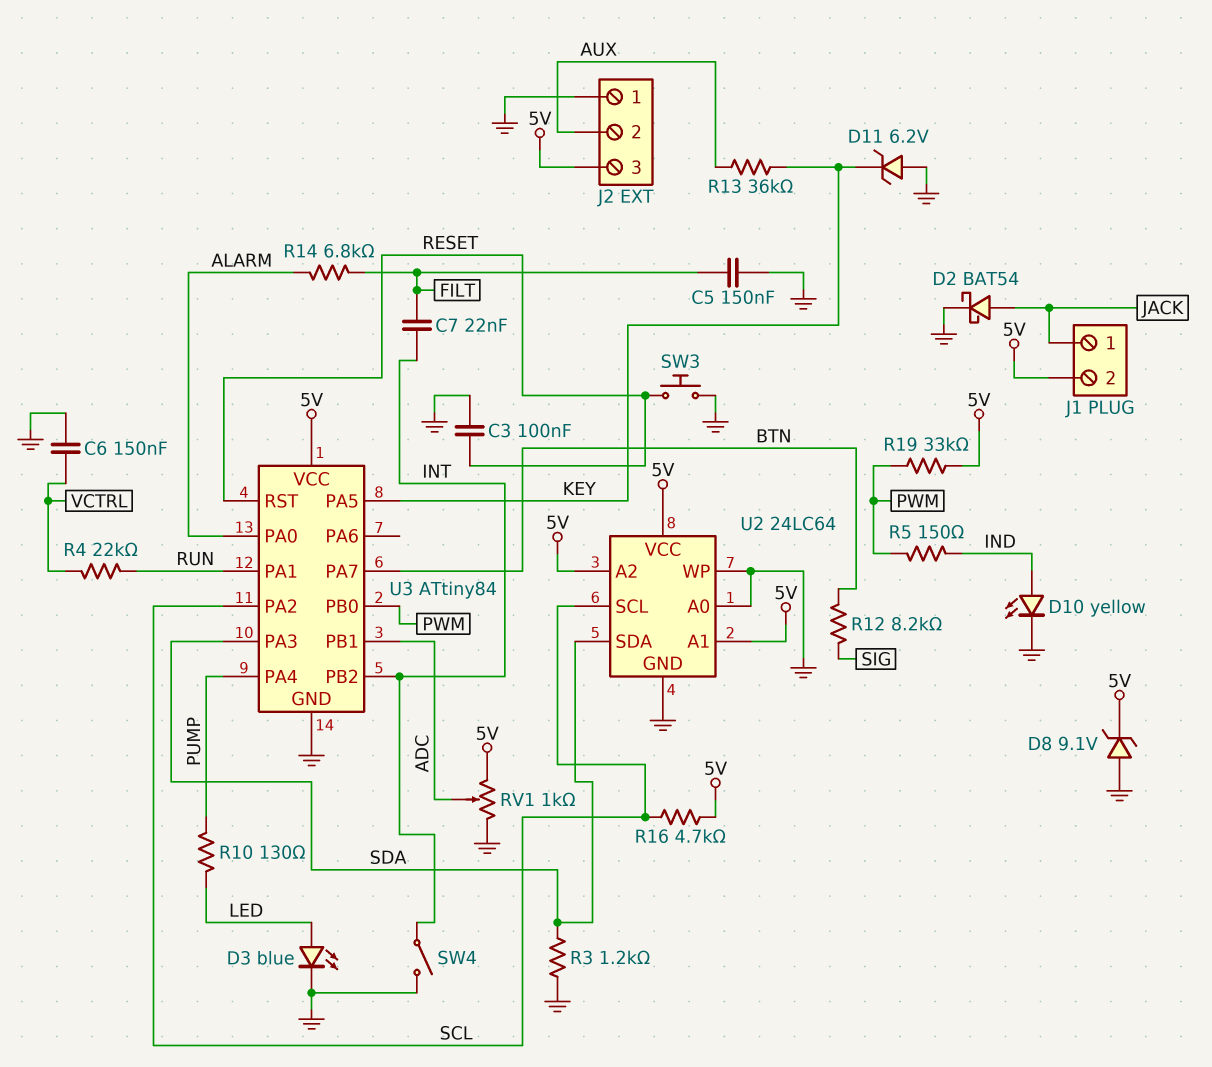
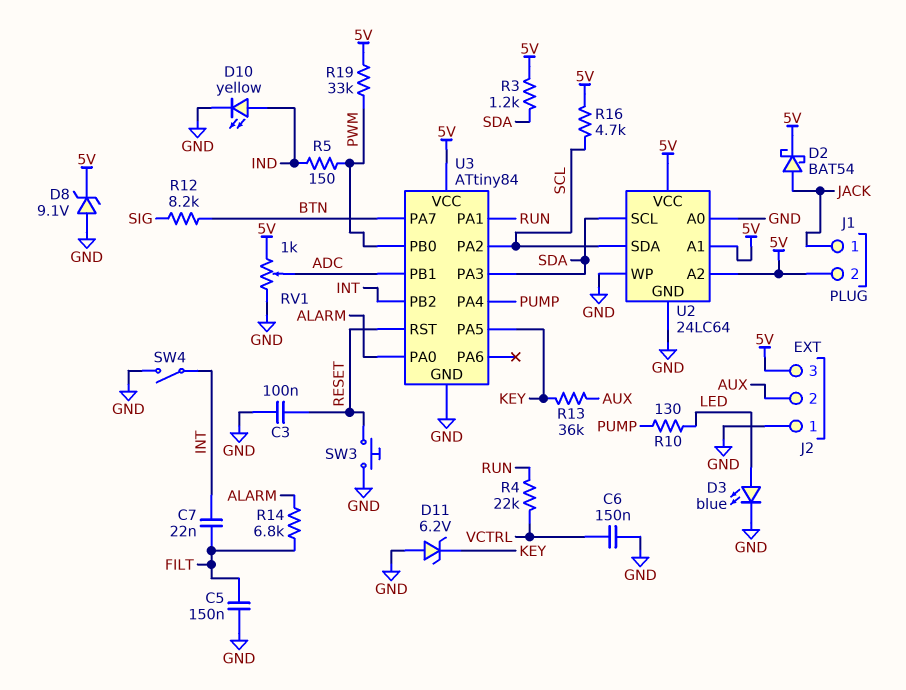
D2: schottky BAT54 (A JACK, K GND) -> schottky BAT54 (A JACK, K 5V)
R3: 1.2k (GND, SDA) -> 1.2k (5V, SDA)
U2 pin SCL: SCL -> SDA
U2 pin SDA: SDA -> SCL

